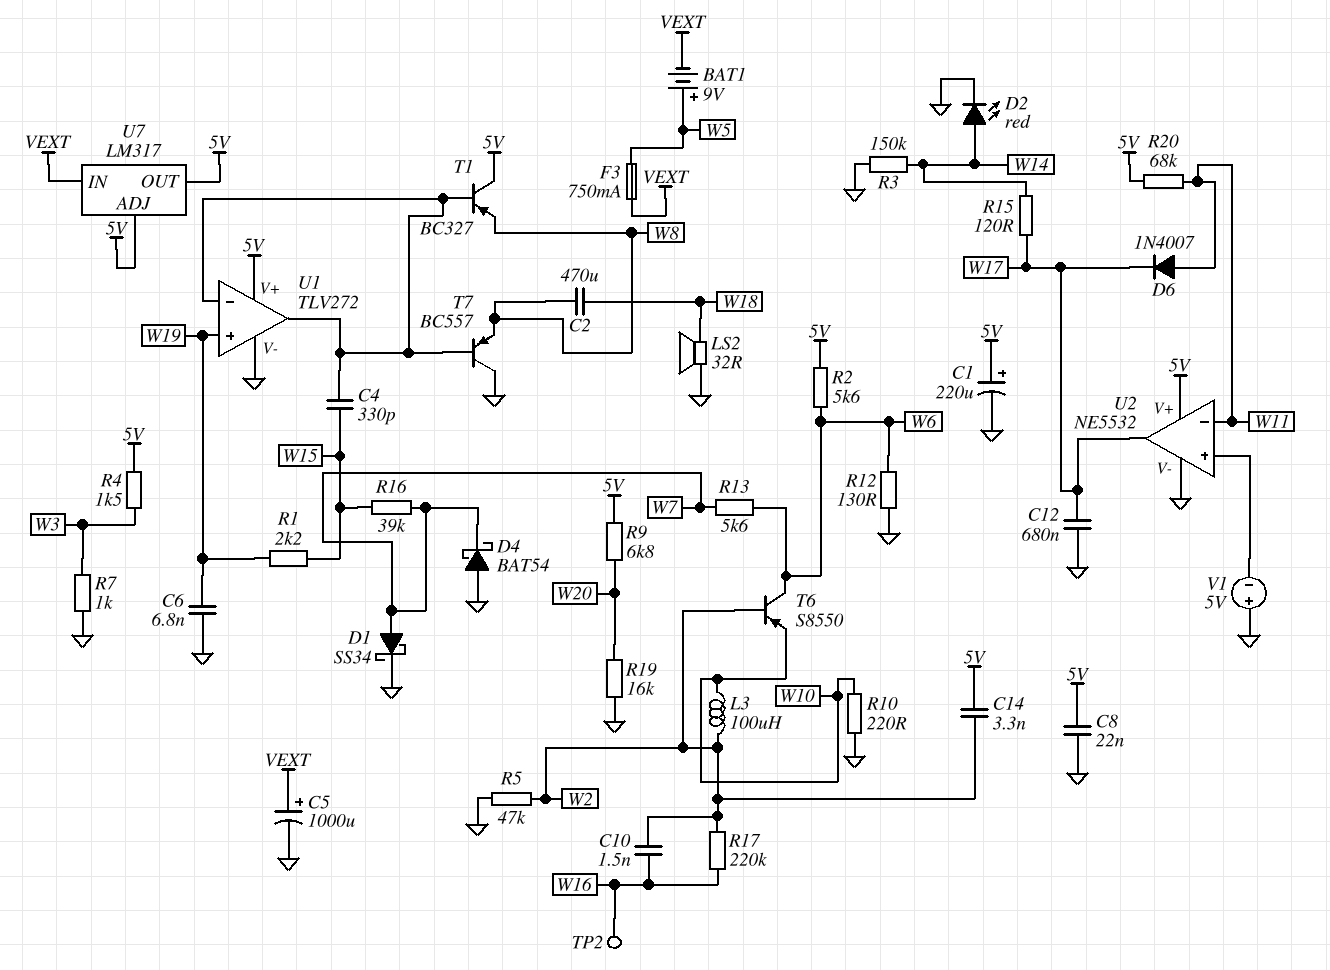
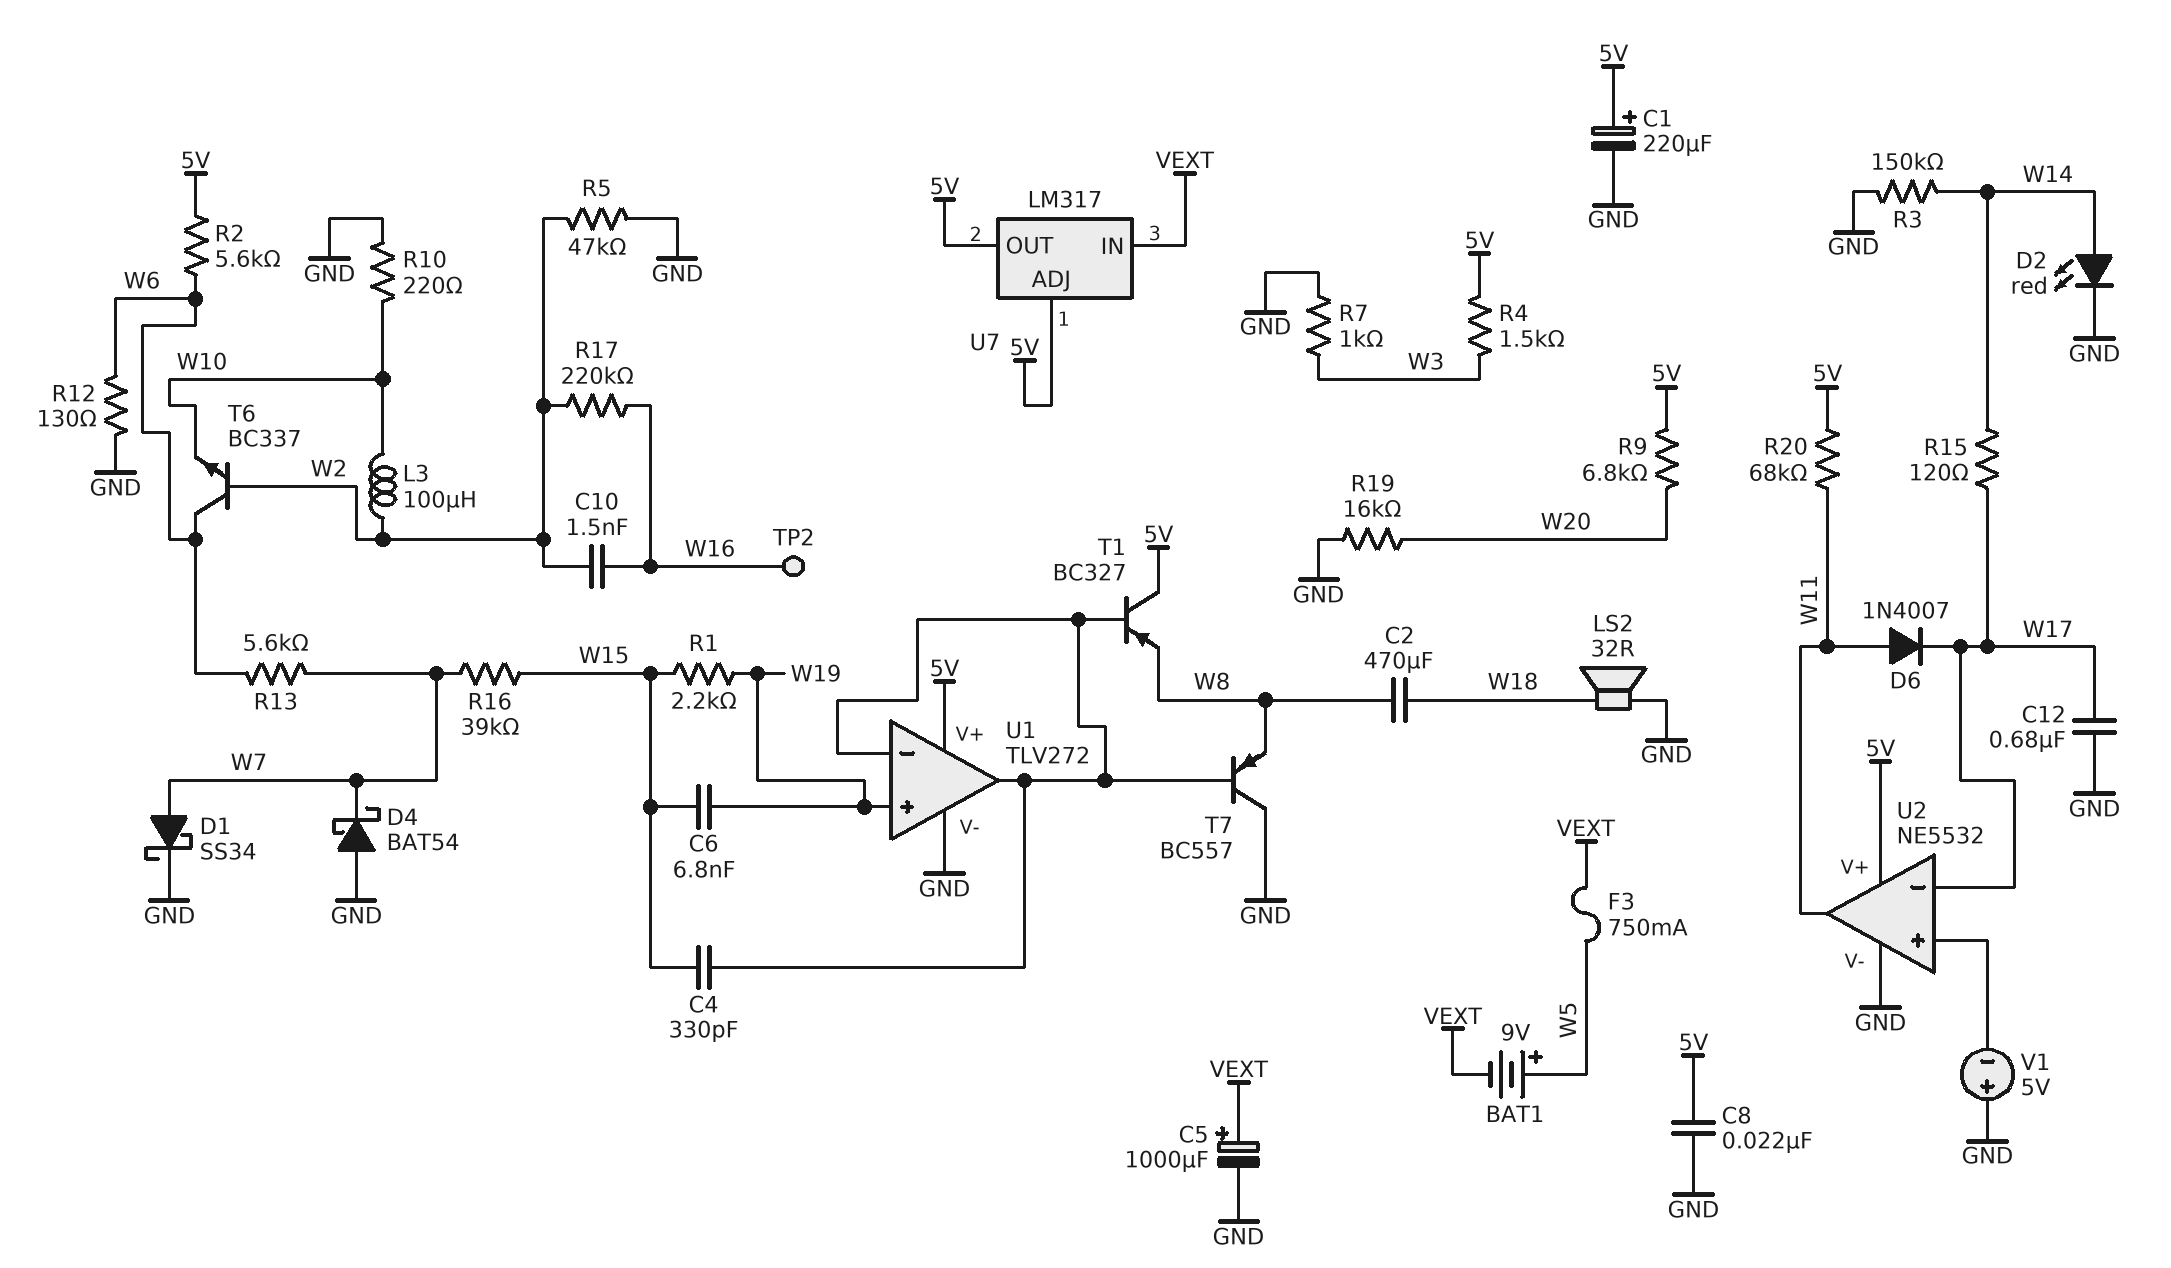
C6: 6.8nF (GND, W19) -> 6.8nF (W15, W19)
C14: 3.3nF (5V, W2) -> none
T6: PNP S8550 (B W2, C W6, E W10) -> NPN BC337 (B W2, C W6, E W10)
U2 pin in-: W11 -> W17
U2 pin out: W17 -> W11

